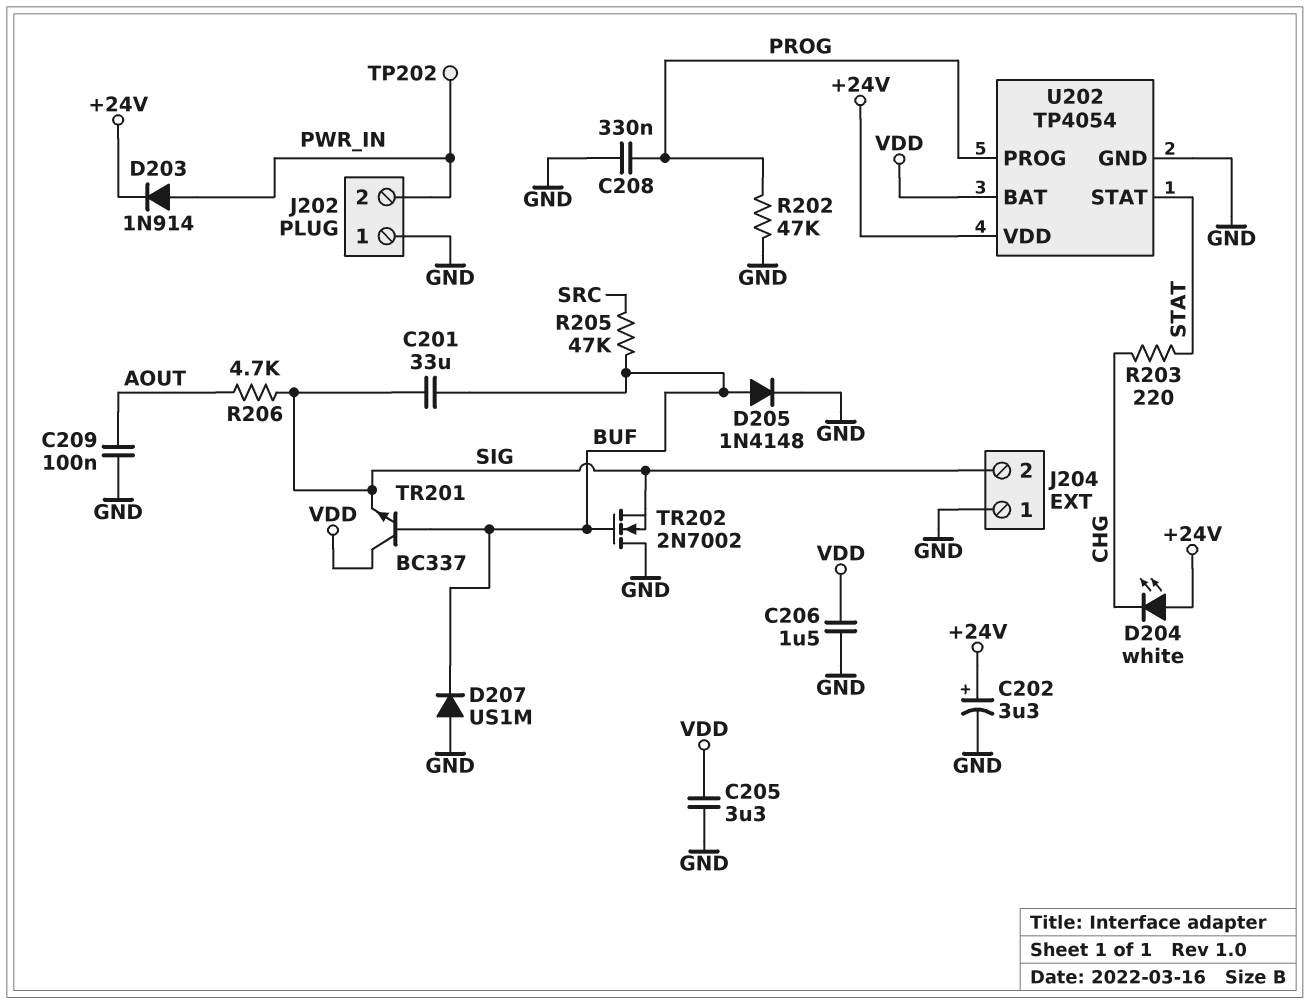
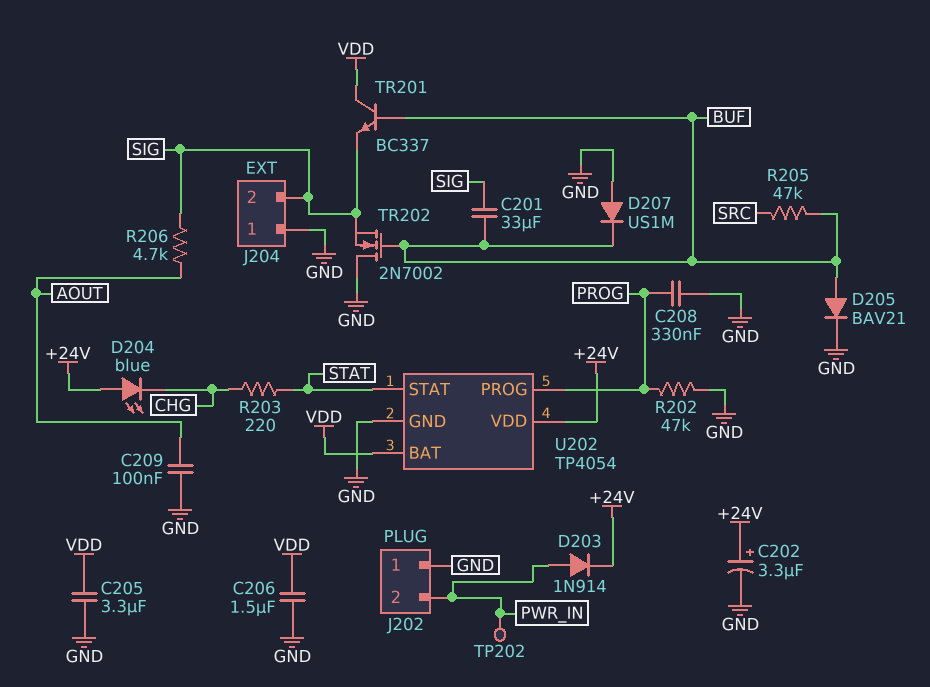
D204: LED white (A +24V, K CHG) -> LED blue (A +24V, K CHG)
D205: diode 1N4148 (A BUF, K GND) -> diode BAV21 (A BUF, K GND)

